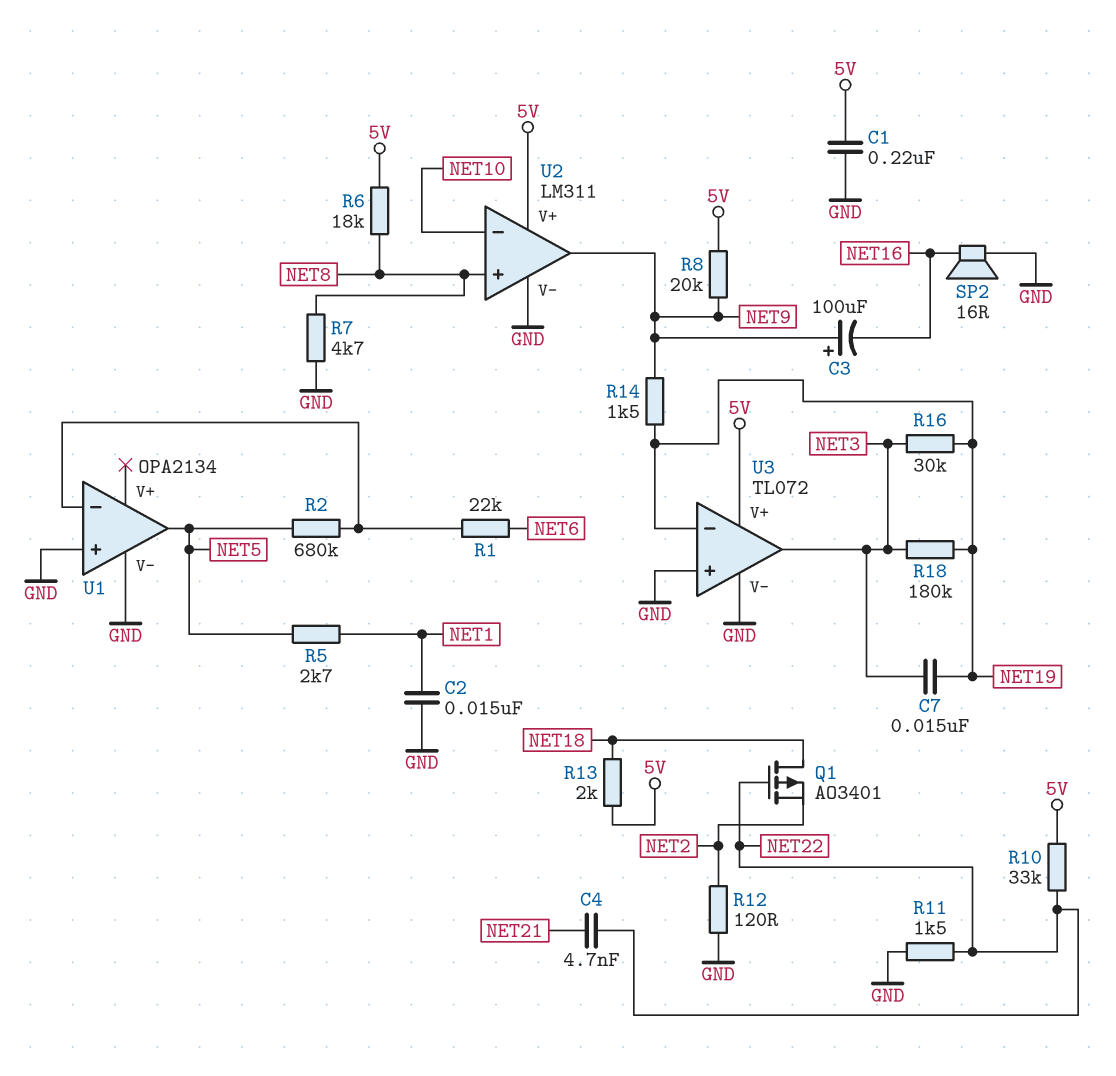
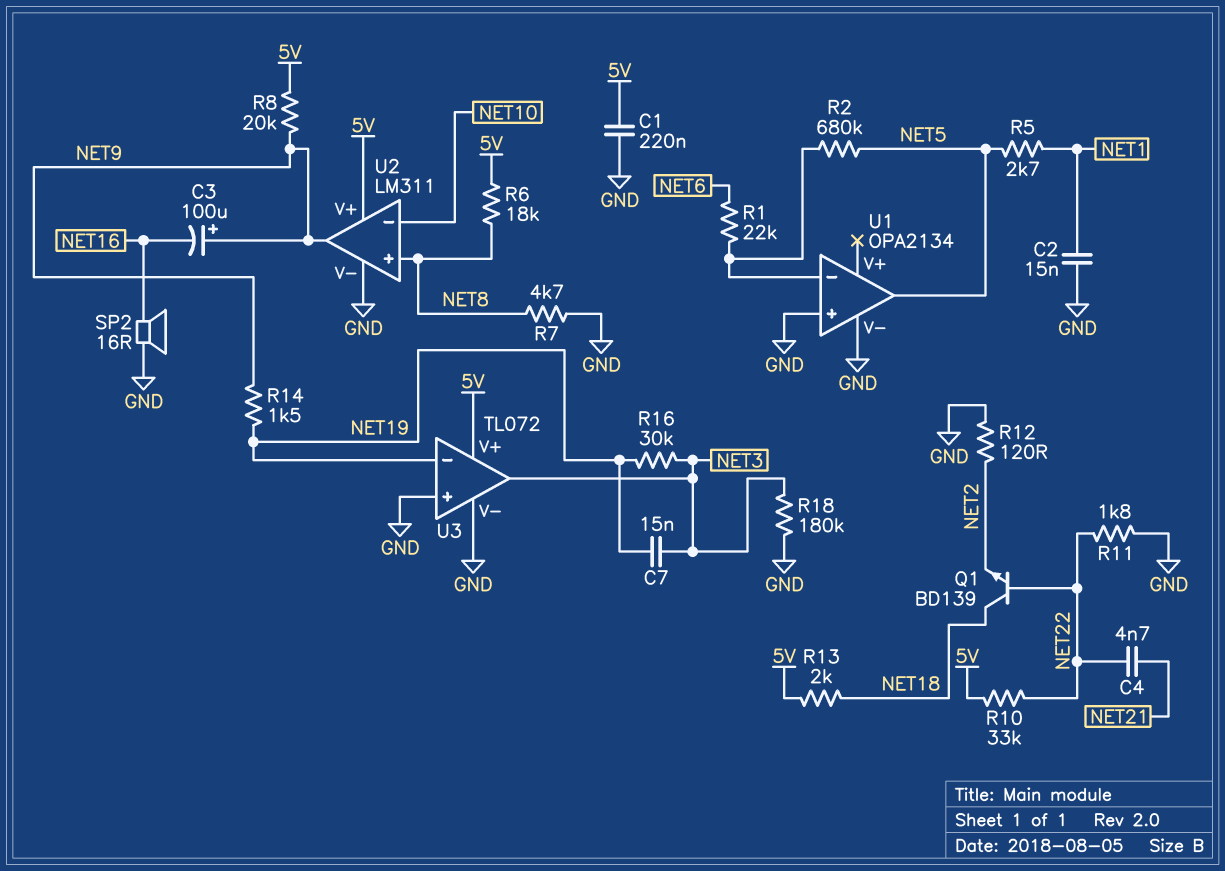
Q1: PMOS AO3401 (G NET22, D NET18, S NET2) -> NPN BD139 (B NET22, C NET18, E NET2)
R11: 1.5k (GND, NET22) -> 1.8k (GND, NET22)
R18: 180k (NET3, NET19) -> 180k (GND, NET3)

